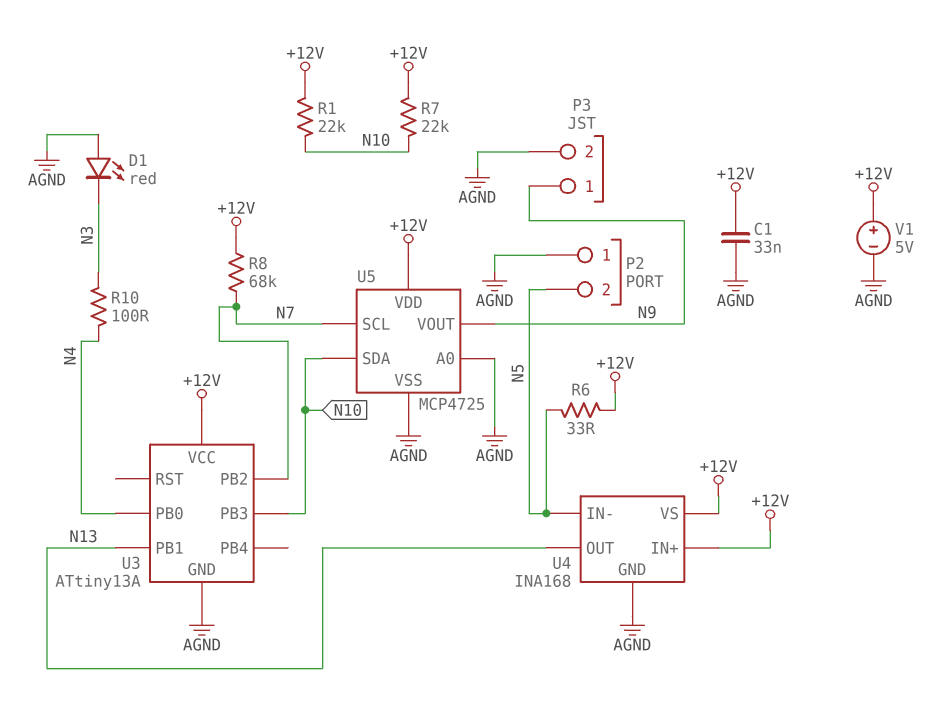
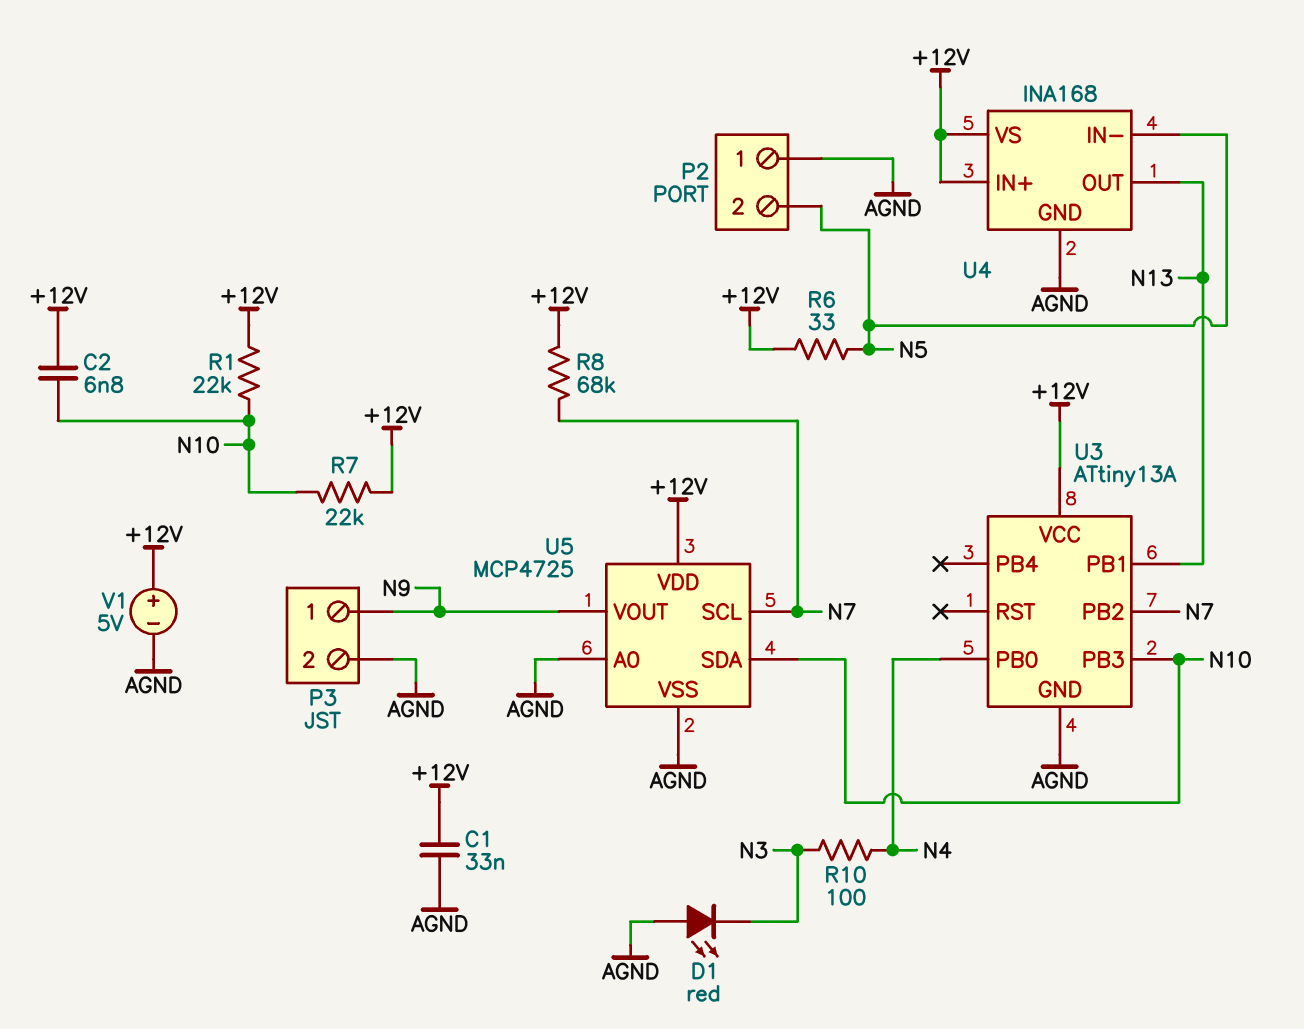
C2: none -> 6.8nF (+12V, N10)

